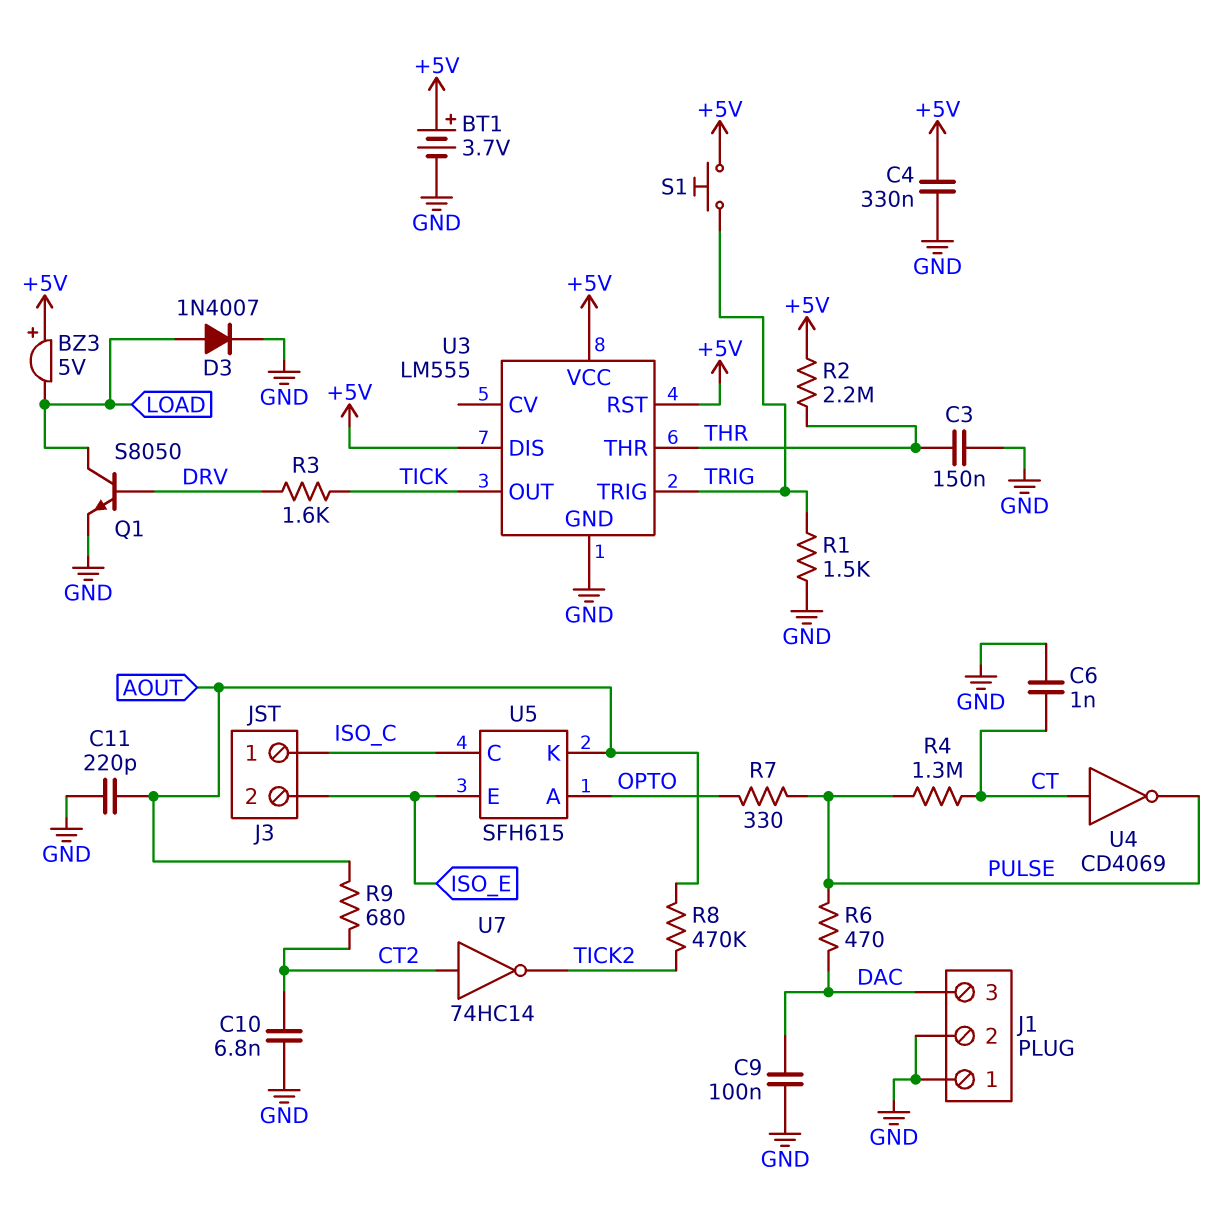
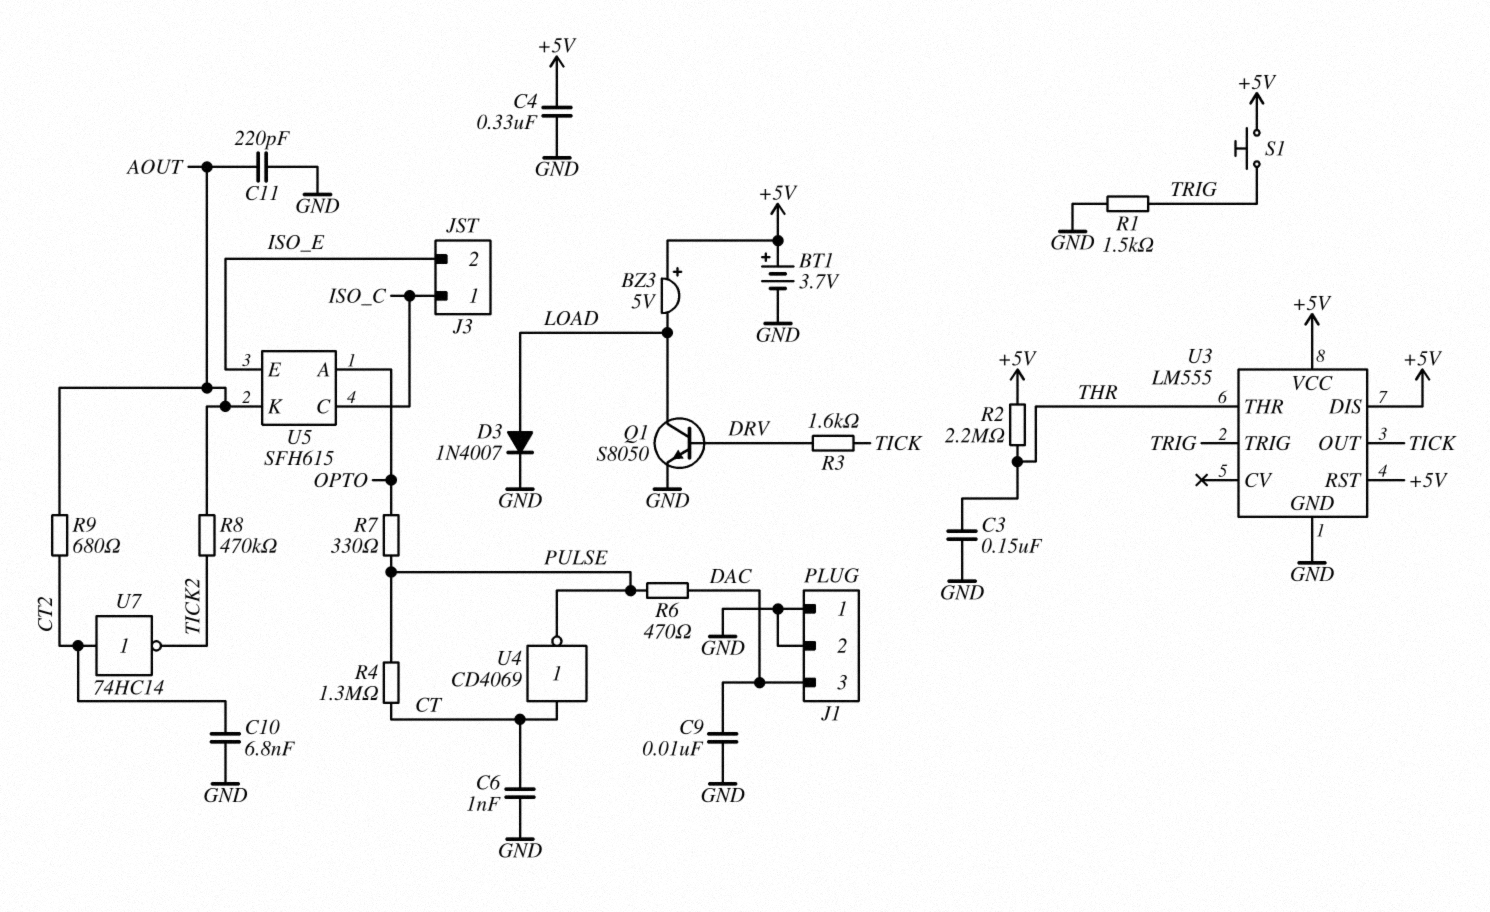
C9: 100nF (DAC, GND) -> 10nF (DAC, GND)

